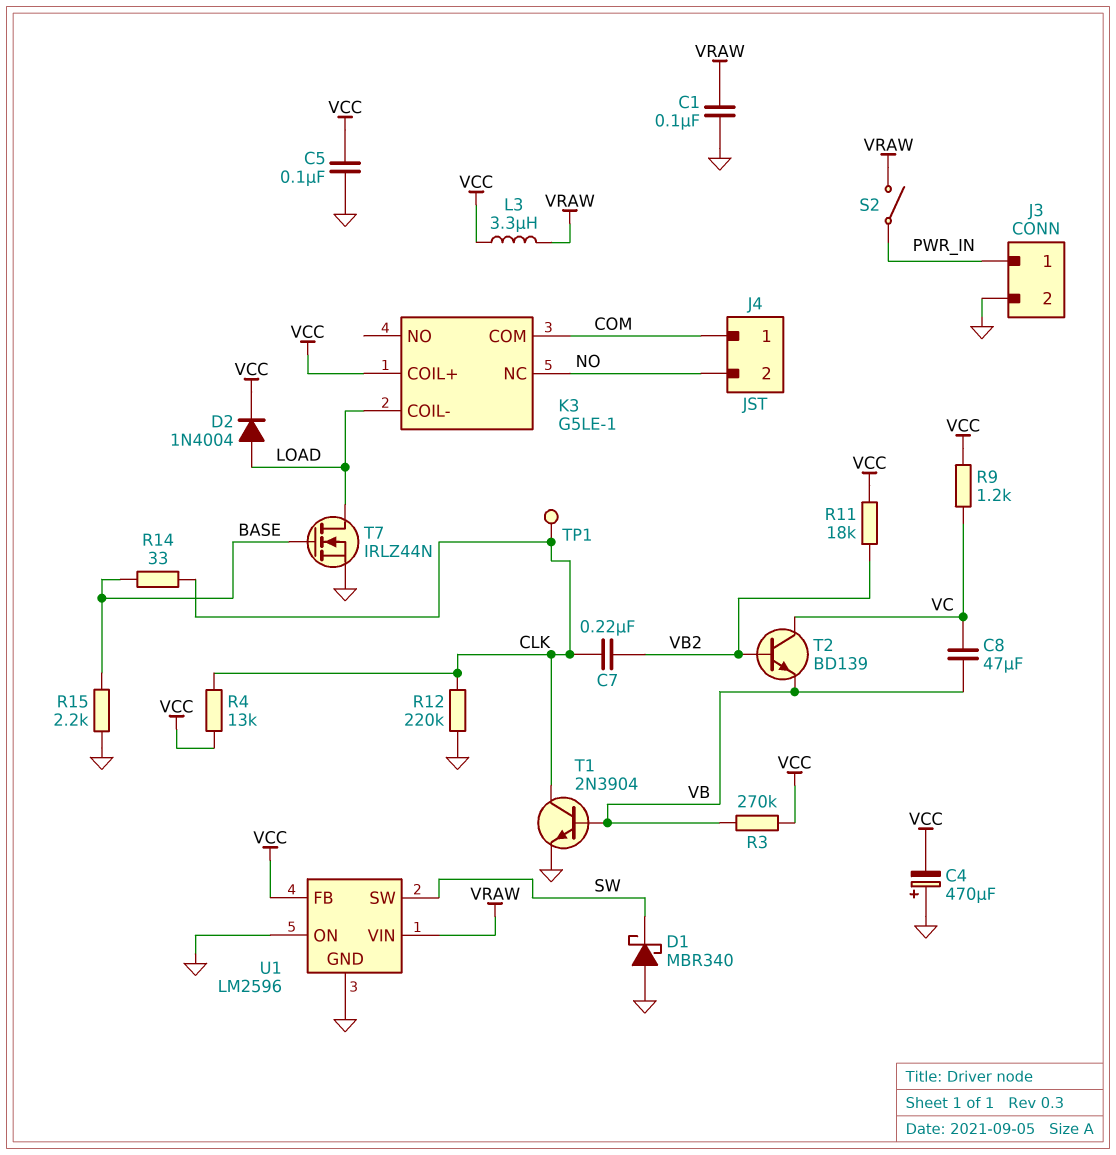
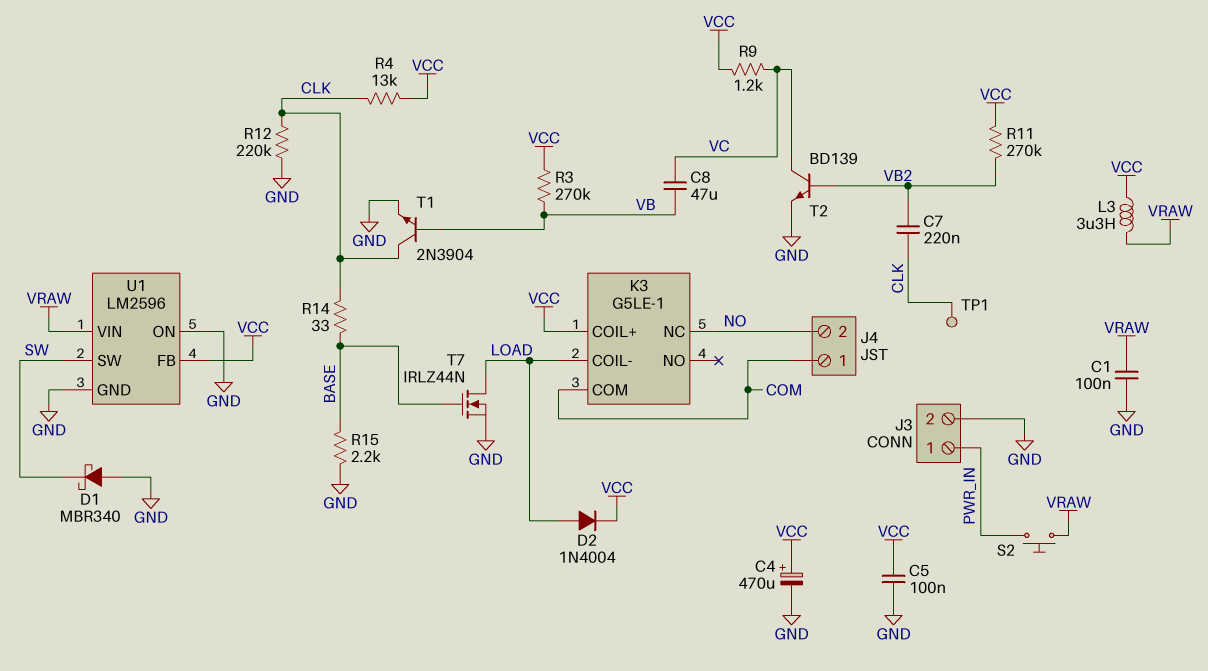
C4: 470uF (plus GND, minus VCC) -> 470uF (plus VCC, minus GND)
R11: 18k (VB2, VCC) -> 270k (VB2, VCC)
S2: switch (PWR_IN, VRAW) -> button (PWR_IN, VRAW)
T2: NPN BD139 (B VB2, C VC, E VB) -> NPN BD139 (B VB2, C VC, E GND)

